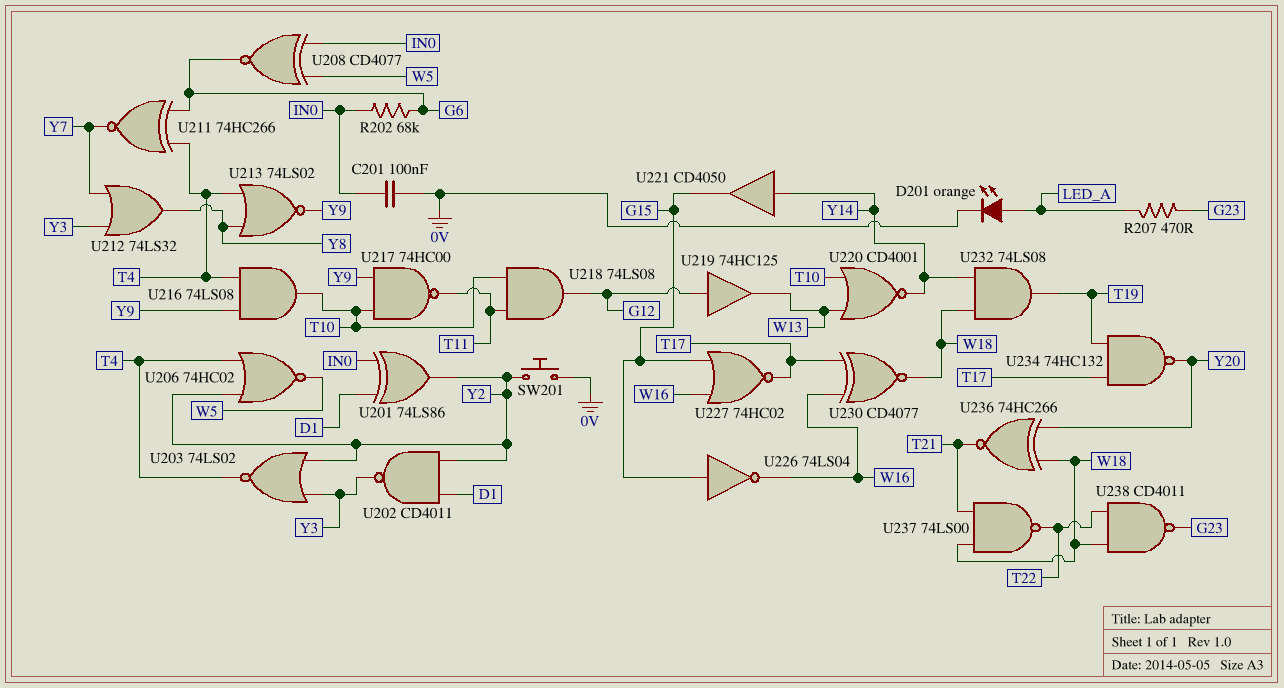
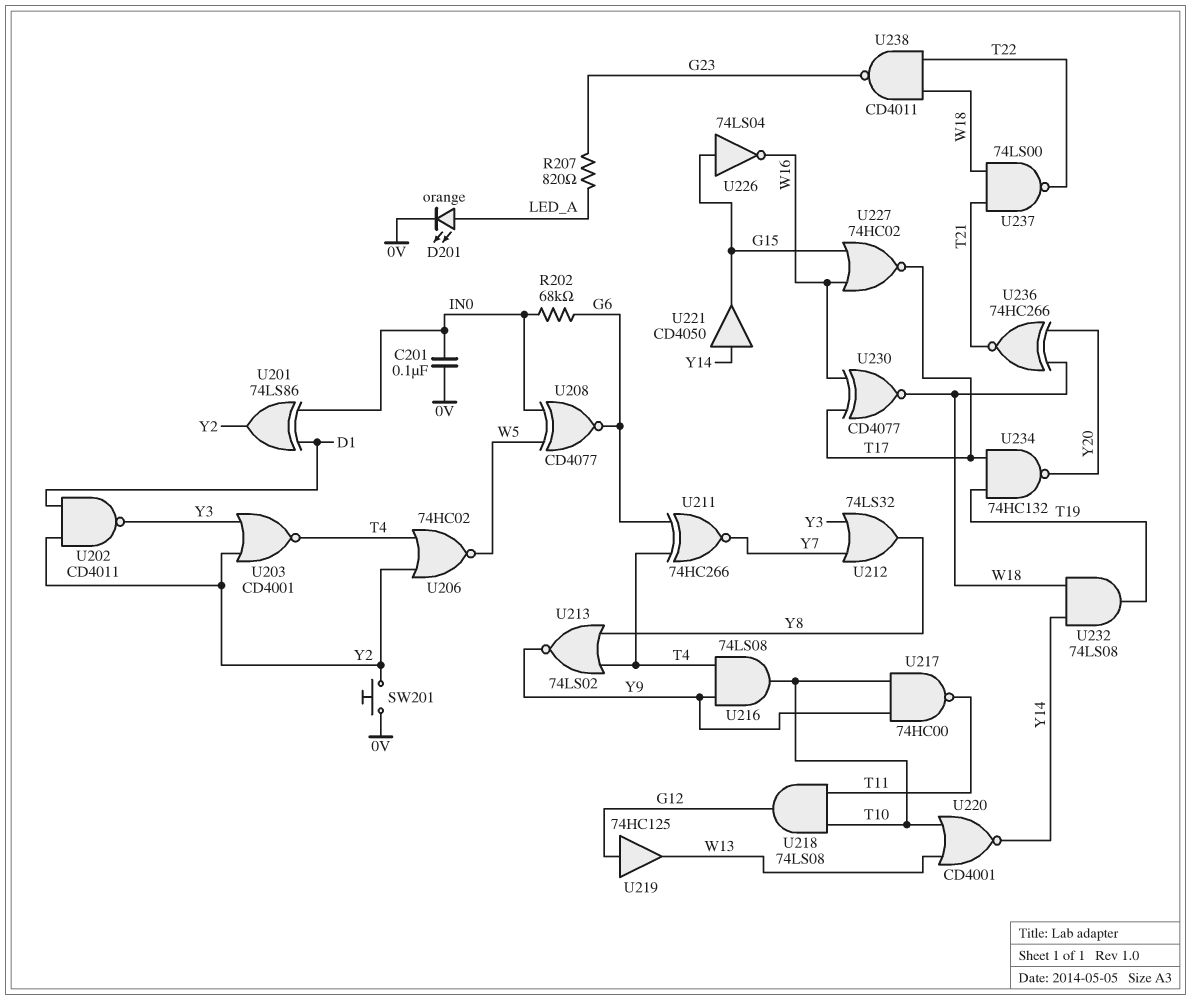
R207: 470 (G23, LED_A) -> 820 (G23, LED_A)
U203: NOR 74LS02 (in Y2, in Y3, out T4) -> NOR CD4001 (in Y2, in Y3, out T4)

